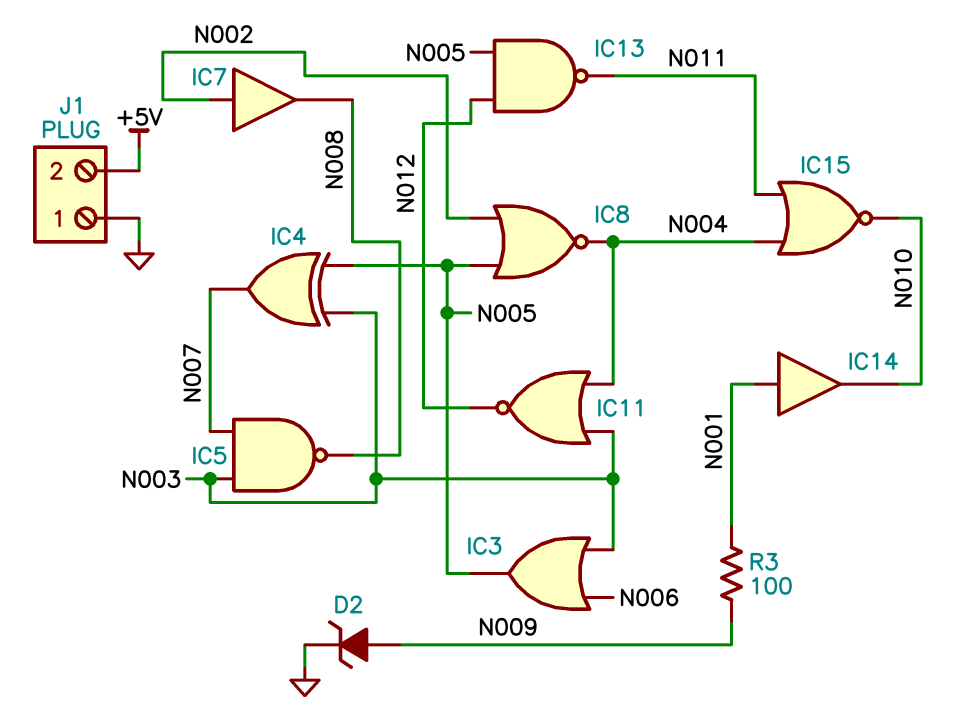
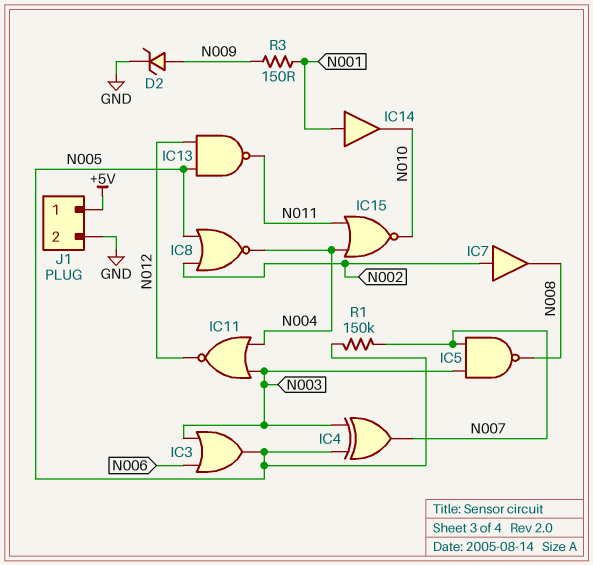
J1 pin 1: GND -> +5V
J1 pin 2: +5V -> GND
R1: none -> 150k (N005, N007)
R3: 100 (N001, N009) -> 150 (N001, N009)

